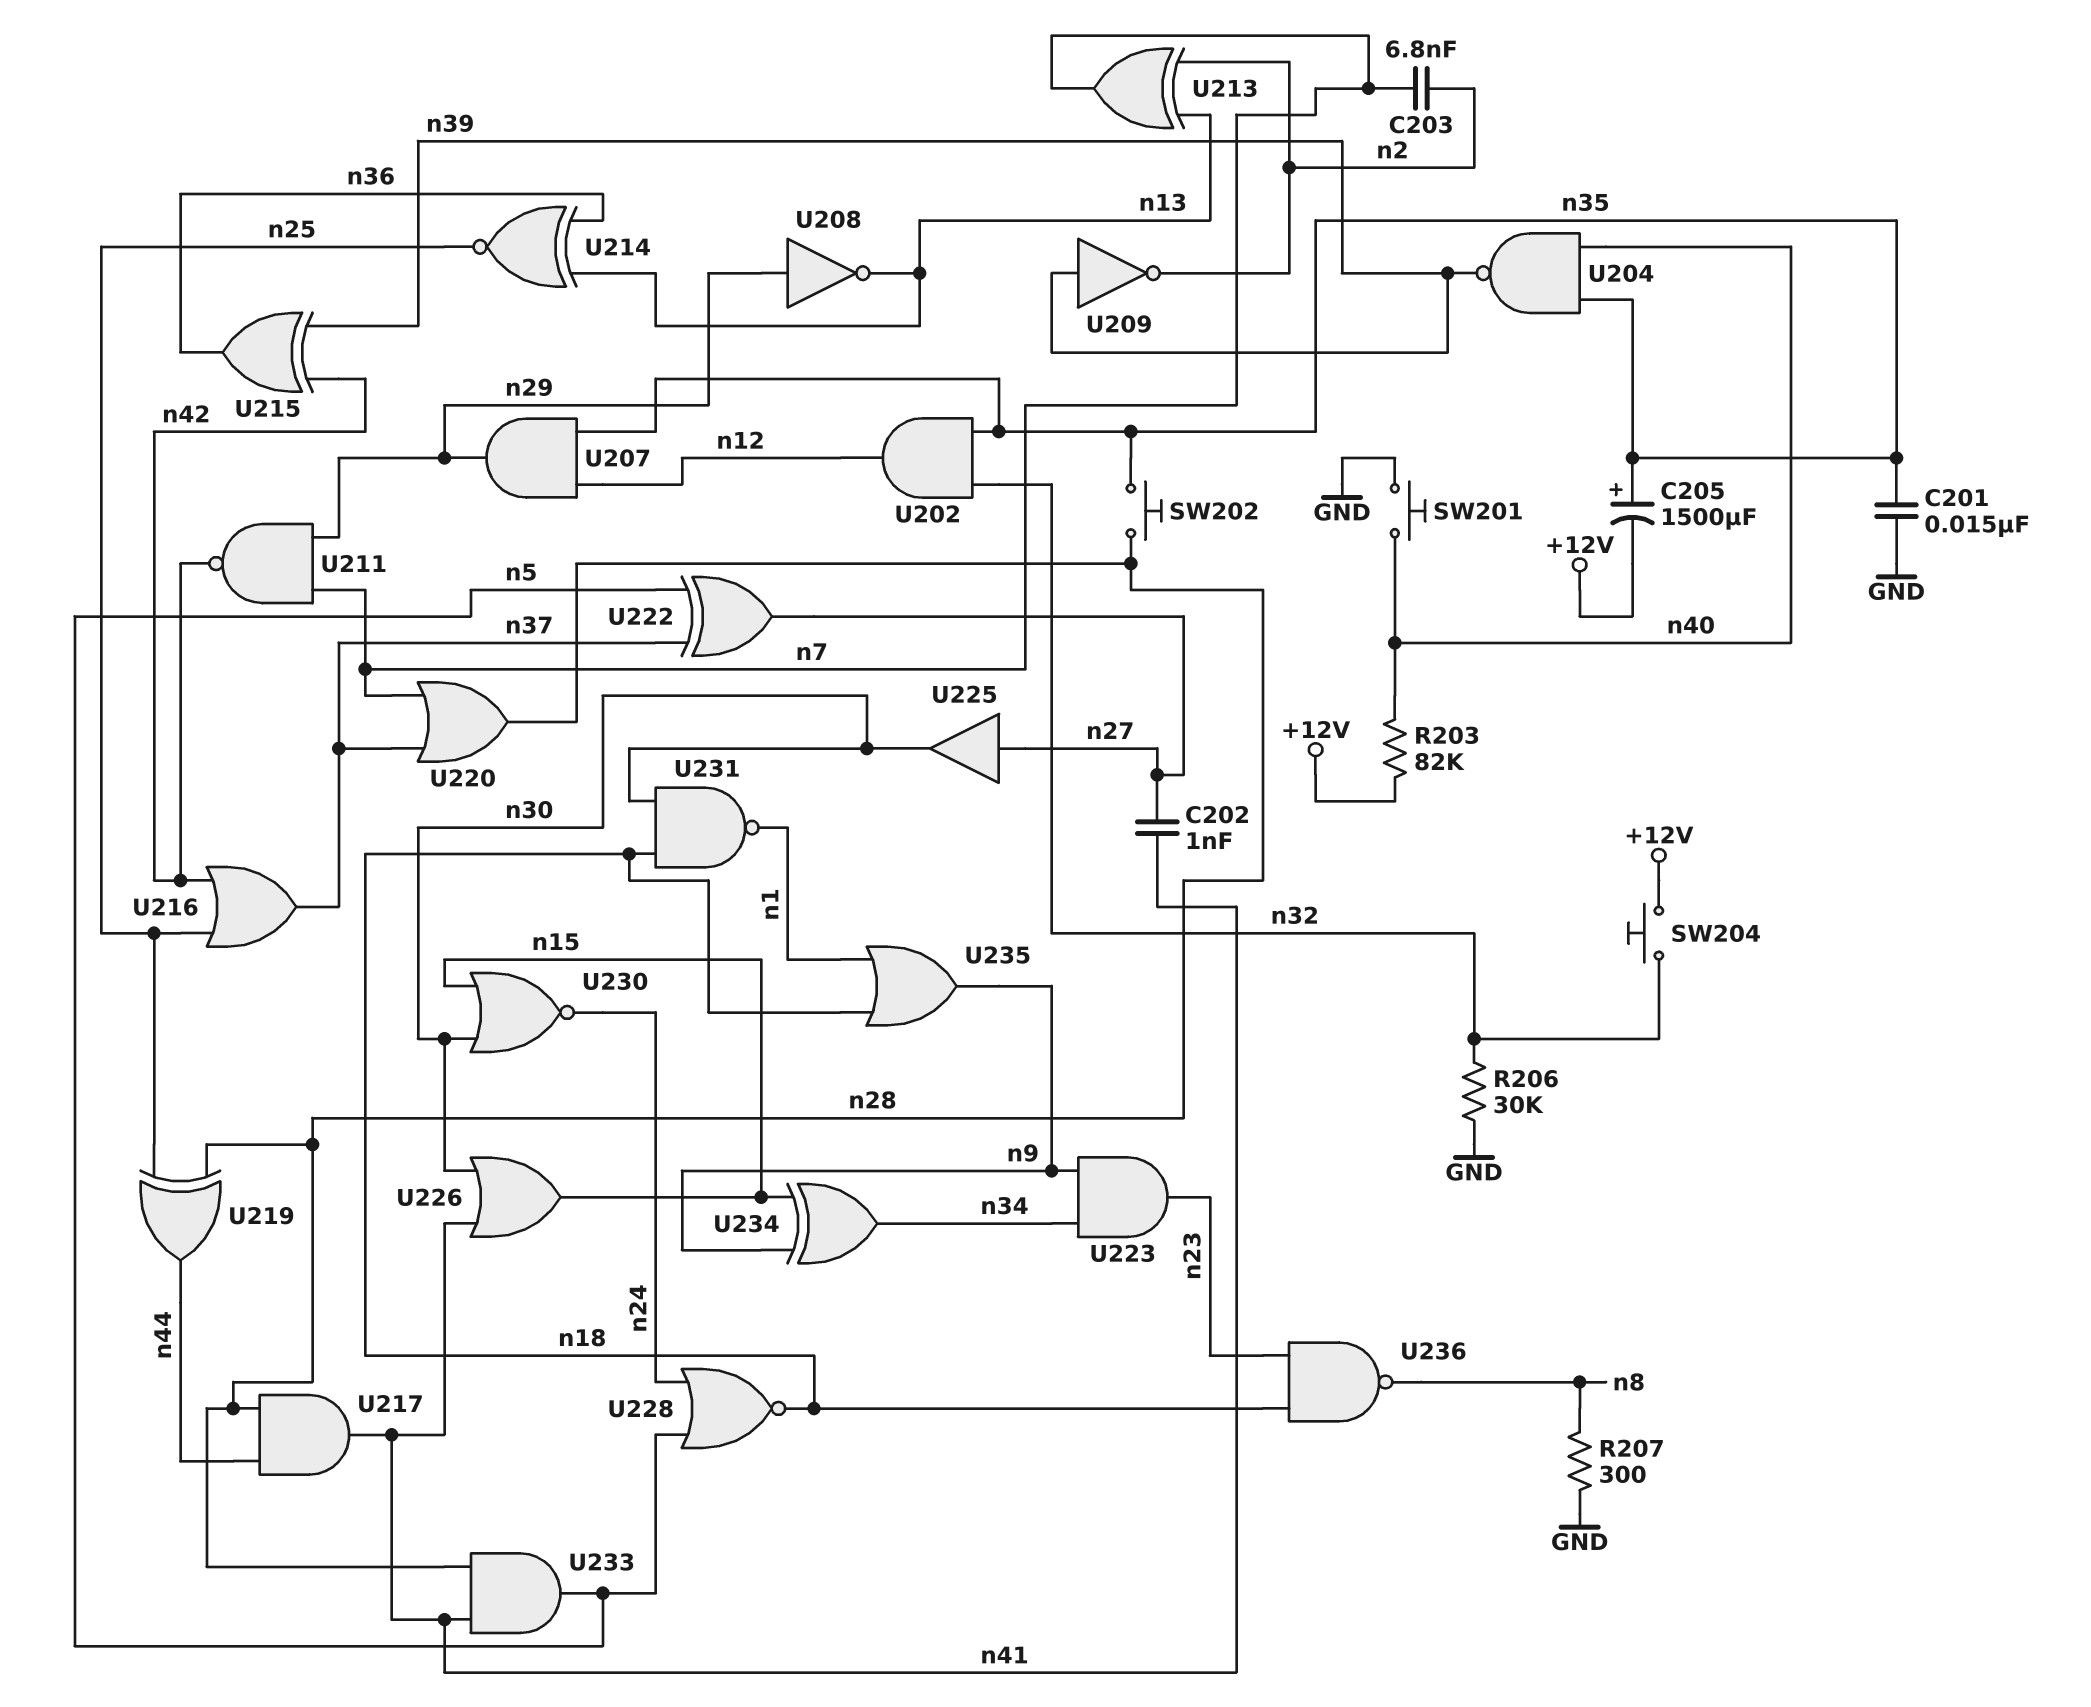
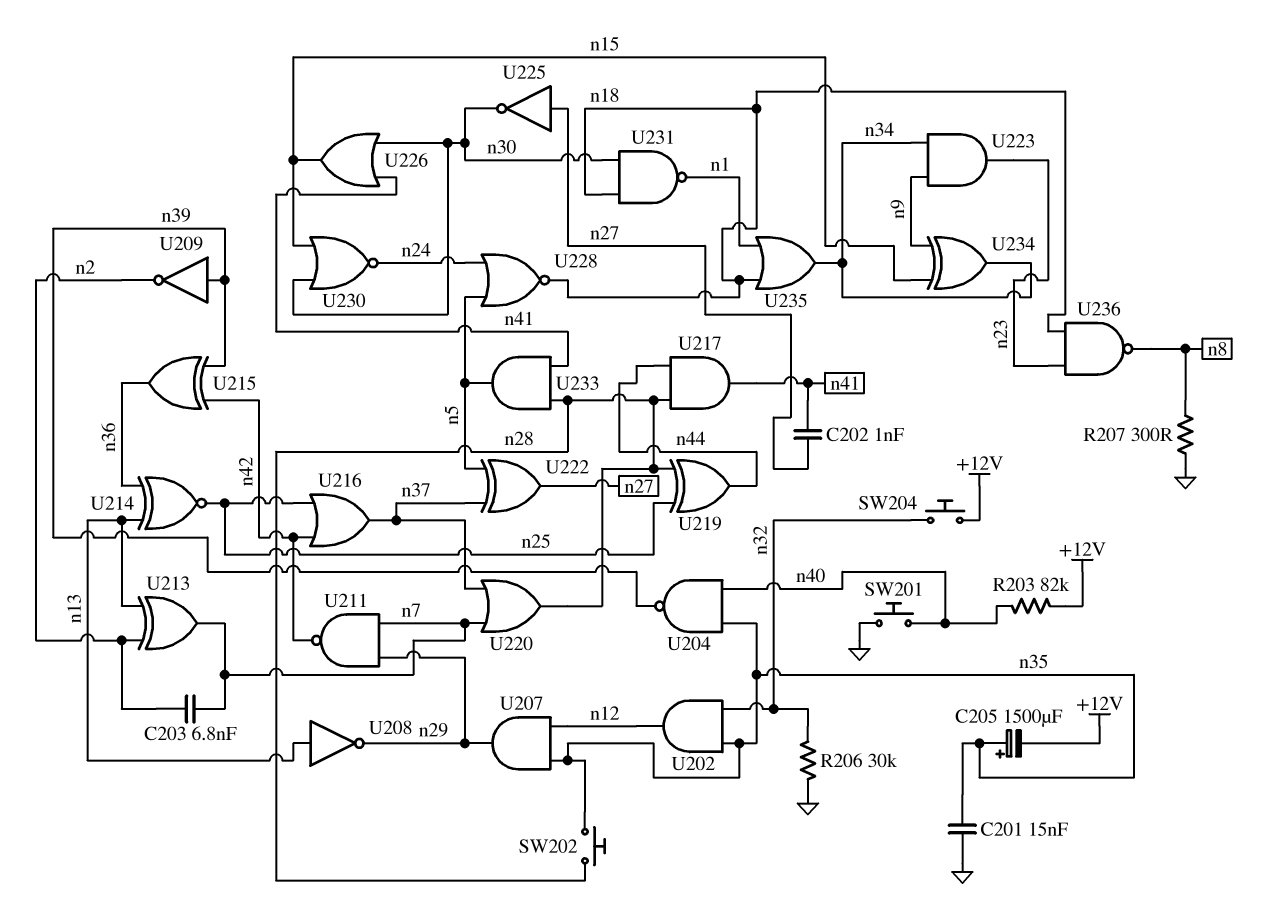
U208: NOT (in n29, out n13) -> NOT (in n13, out n29)
U225: buffer (in n27, out n30) -> NOT (in n27, out n30)
U235: OR (in n1, in n18, out n9) -> OR (in n1, in n18, out n34)

